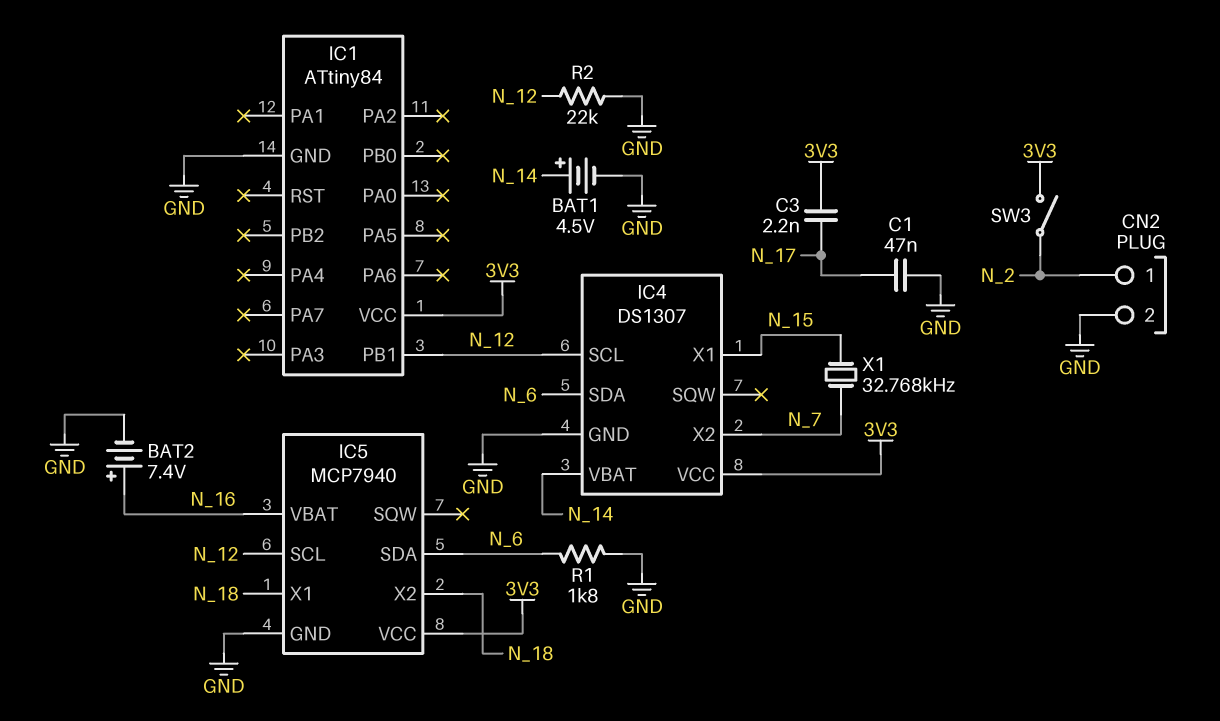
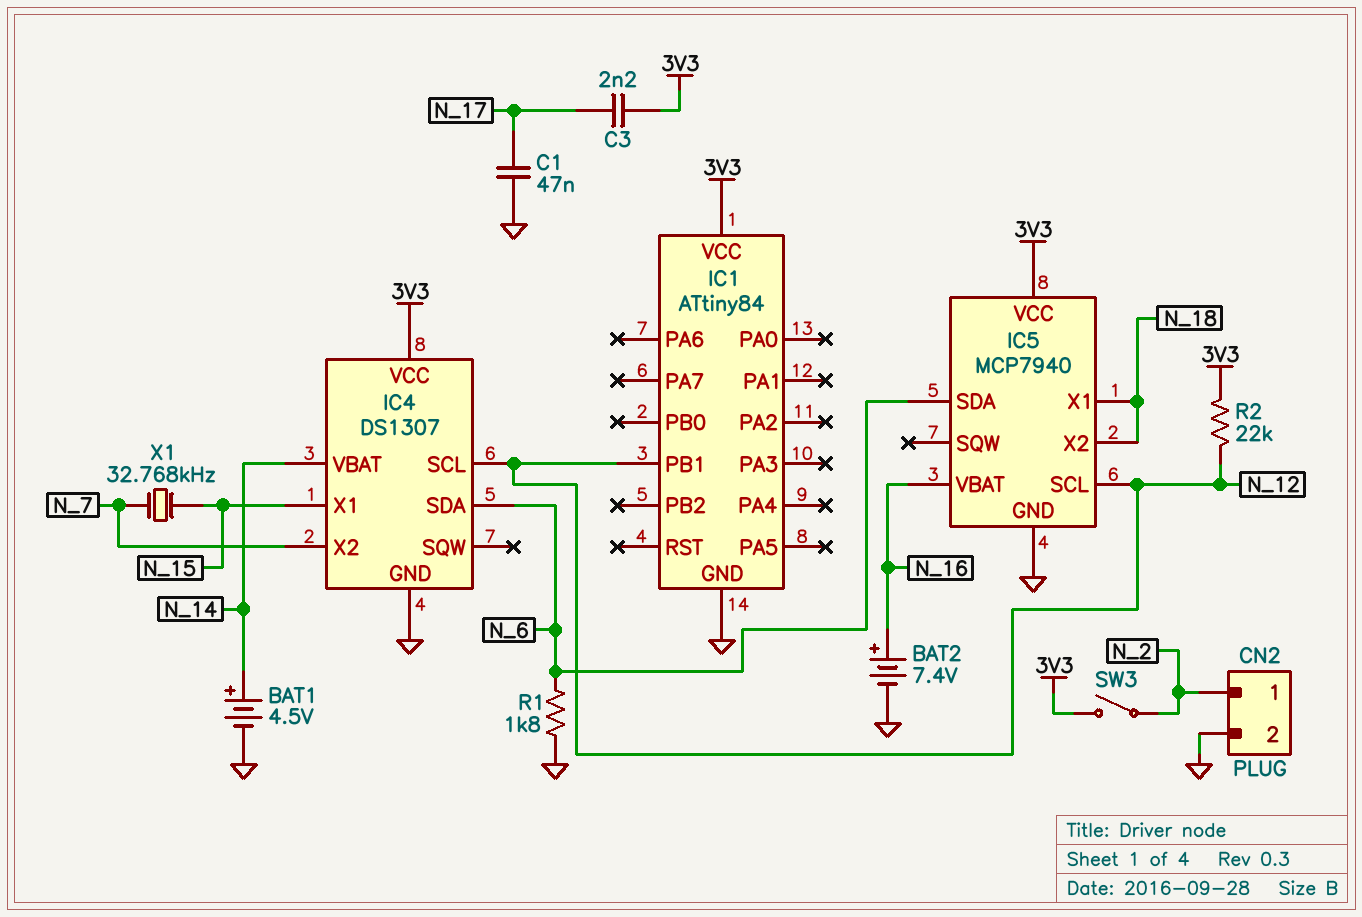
R2: 22k (GND, N_12) -> 22k (3V3, N_12)

